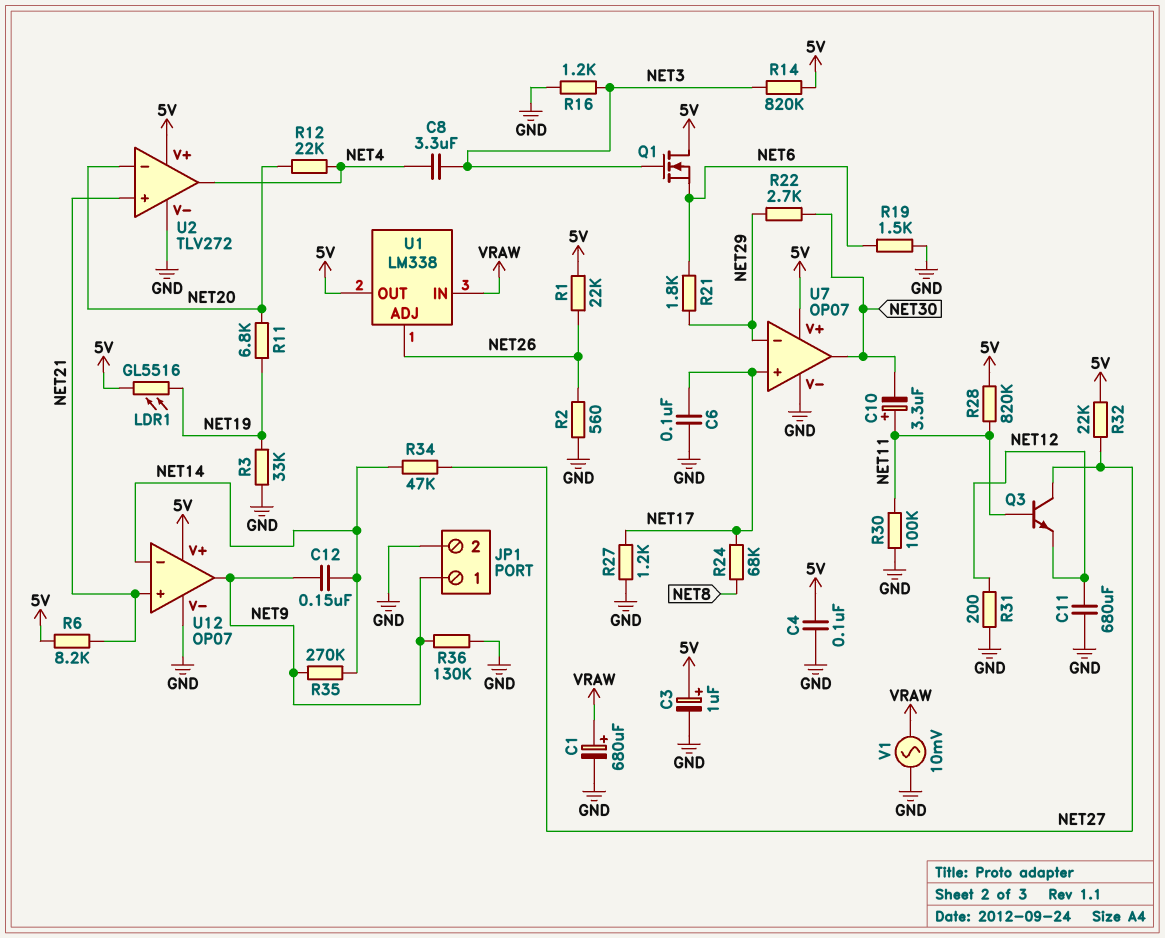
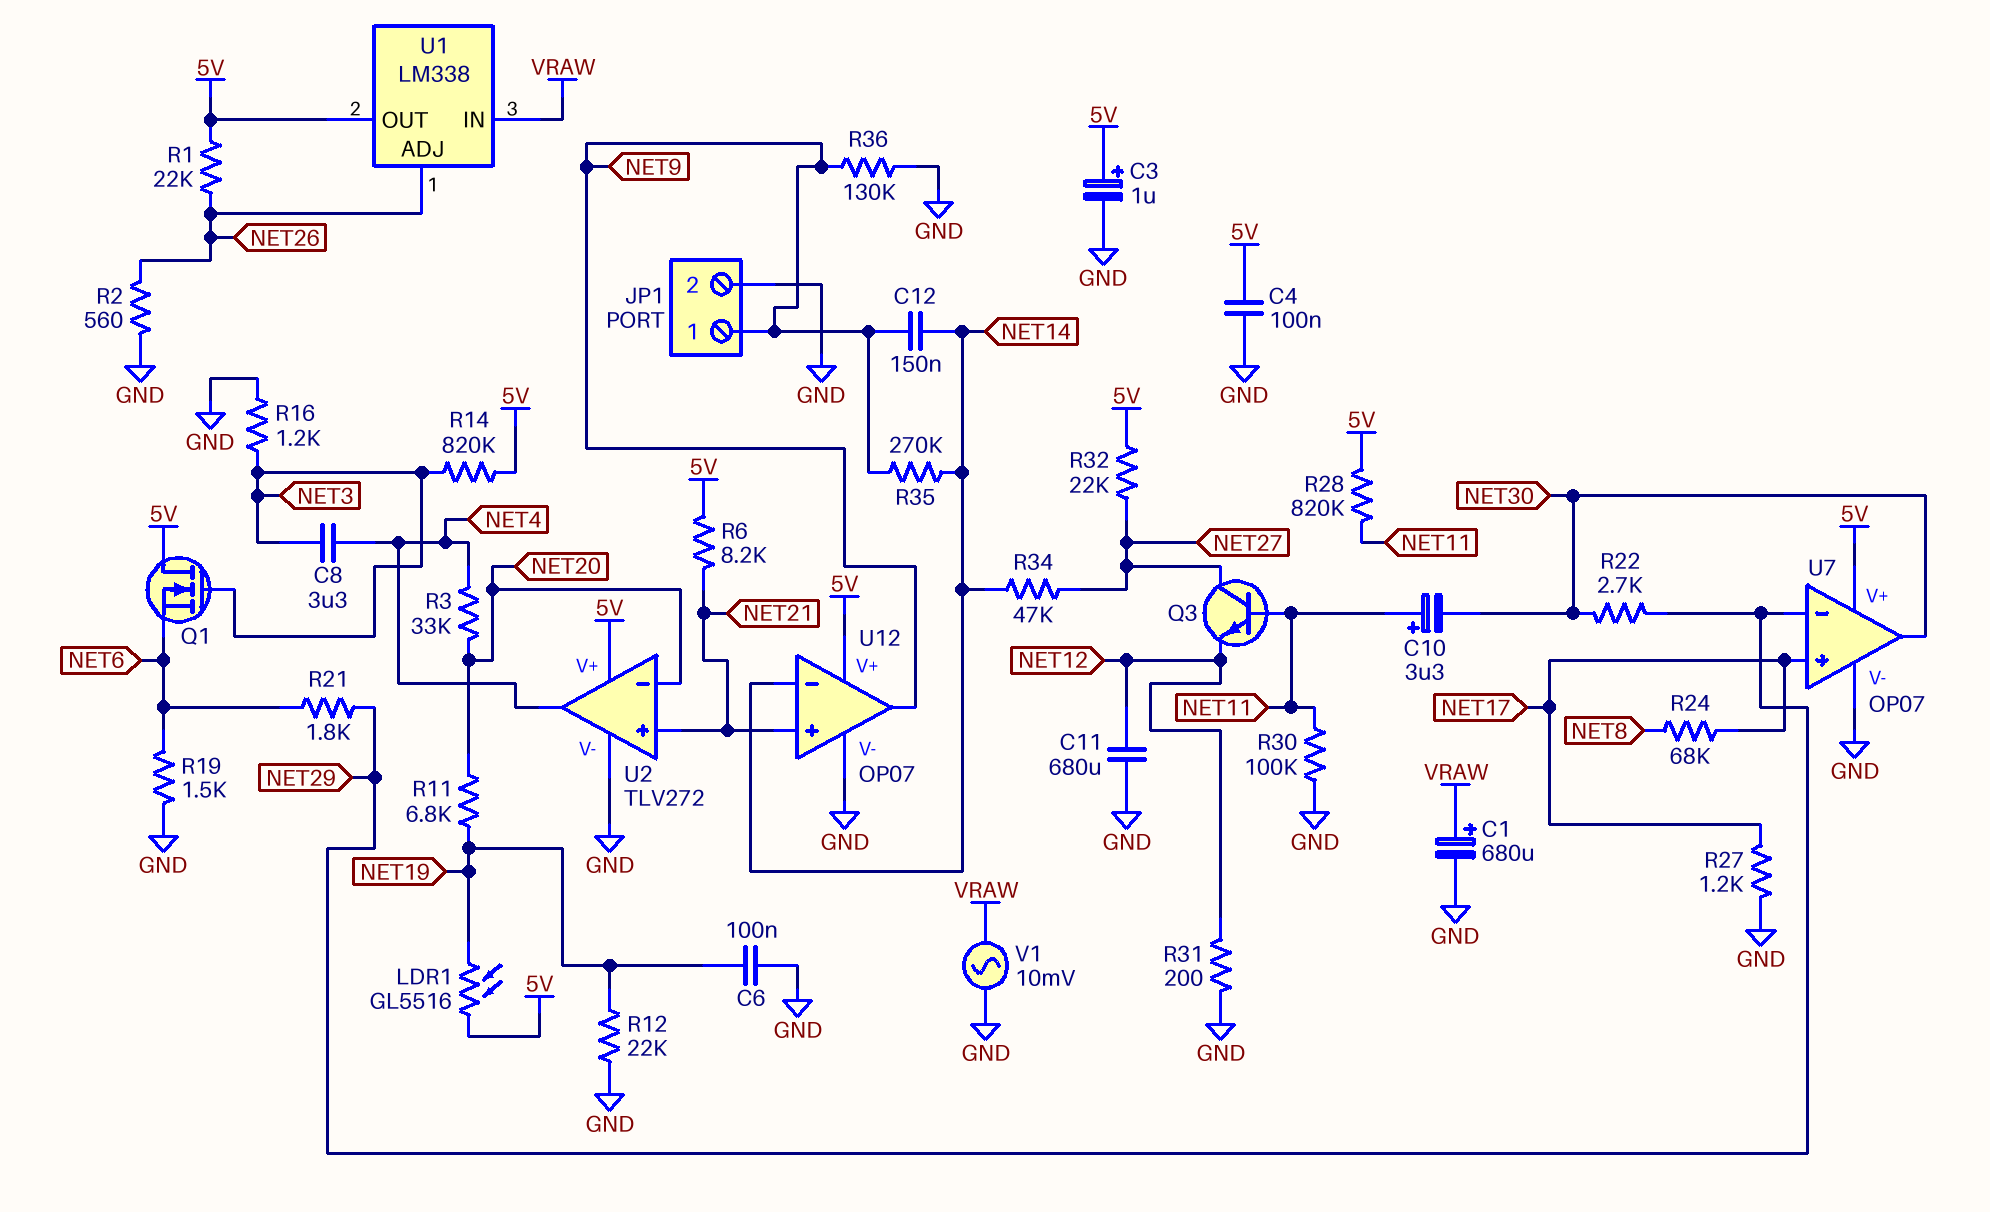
C6: 100nF (GND, NET17) -> 100nF (GND, NET19)
R3: 33k (GND, NET19) -> 33k (NET4, NET20)
R12: 22k (NET4, NET20) -> 22k (GND, NET19)

